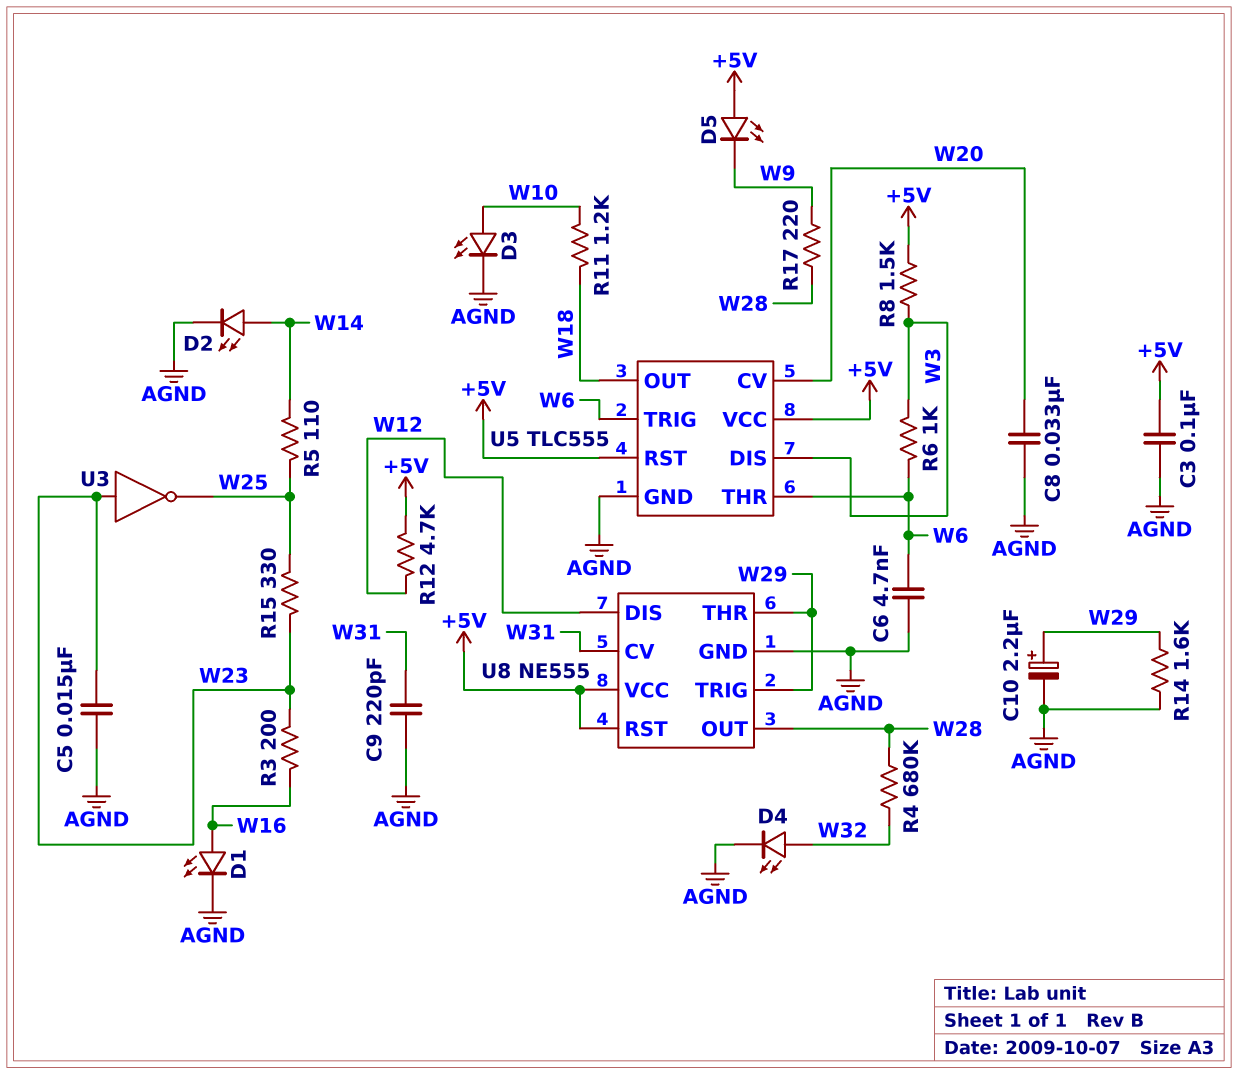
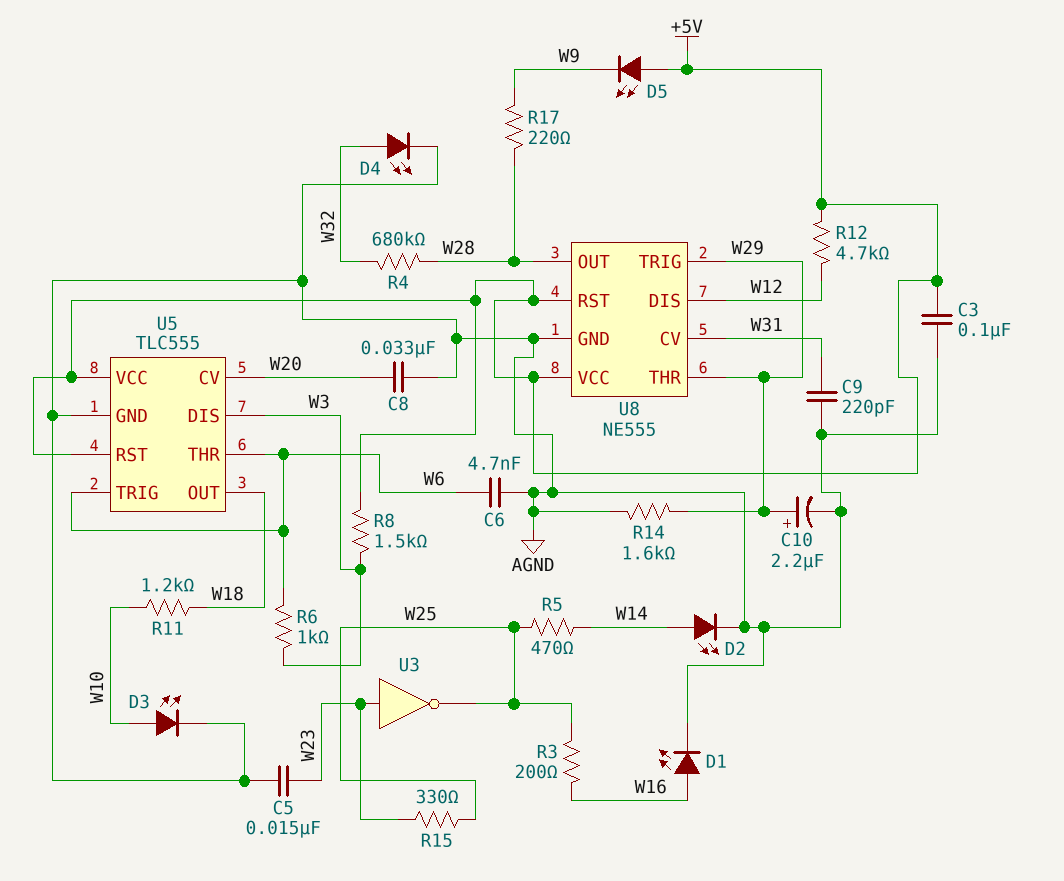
R3: 200 (W16, W23) -> 200 (W16, W25)
R5: 110 (W14, W25) -> 470 (W14, W25)

